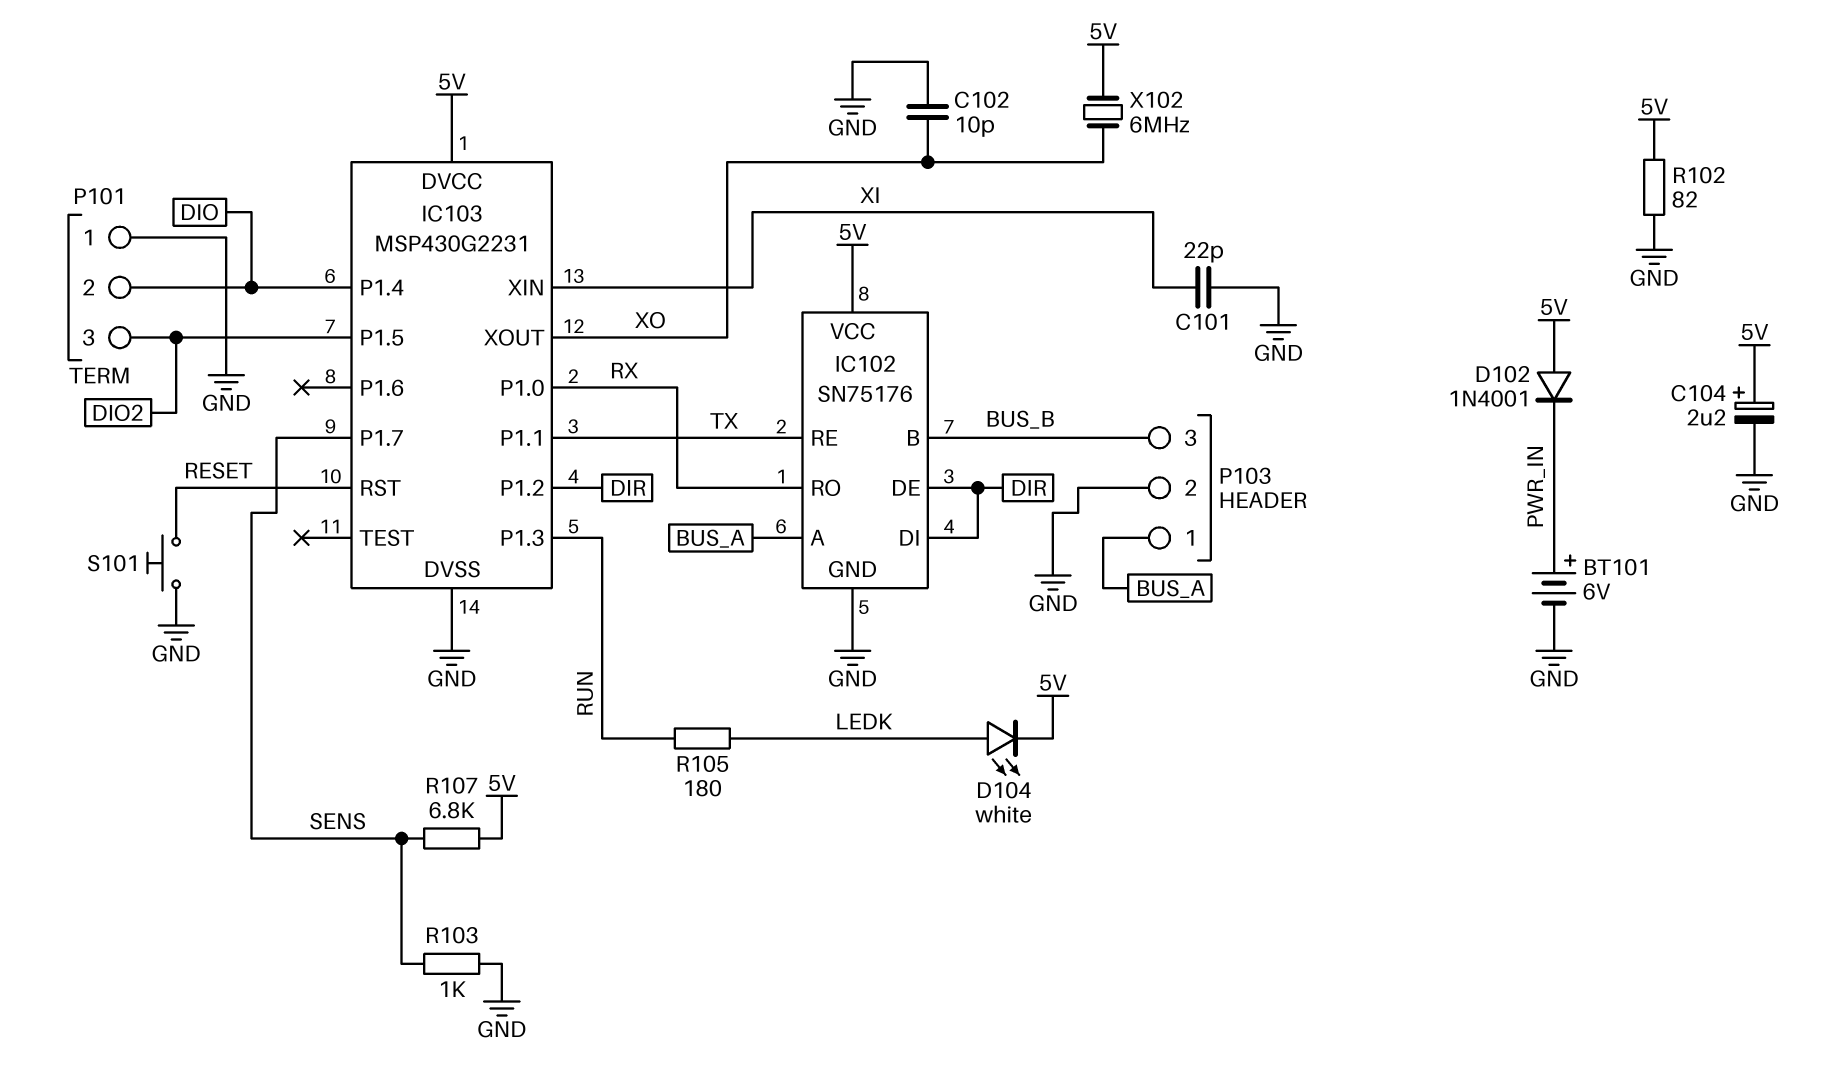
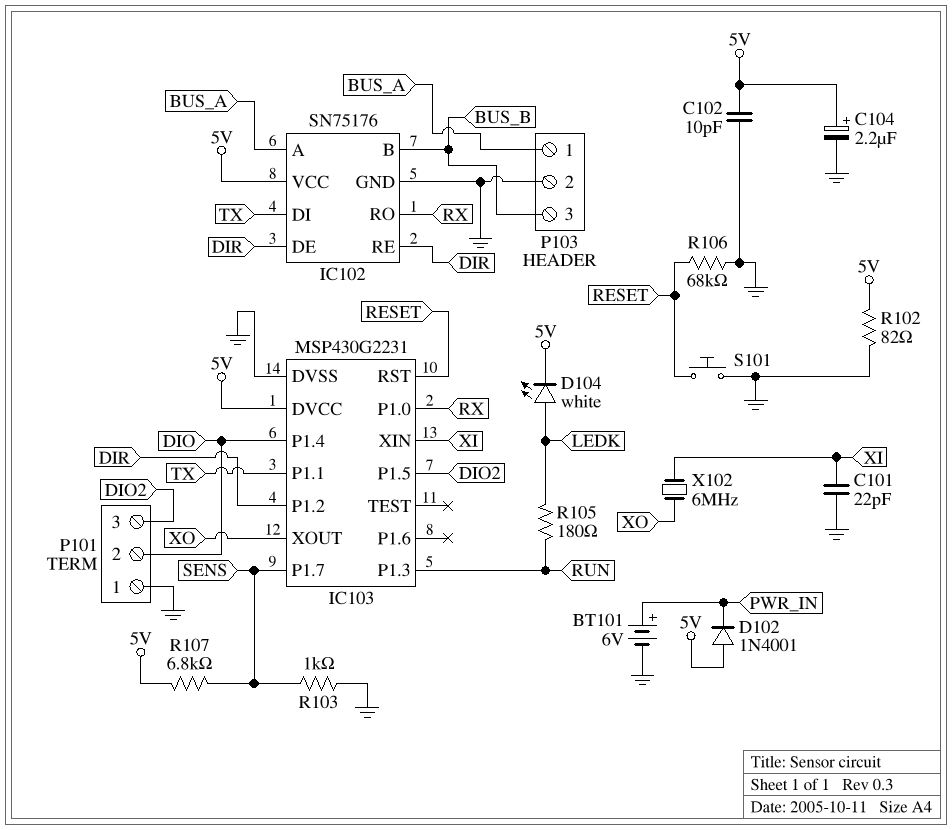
C102: 10pF (GND, XO) -> 10pF (5V, GND)
IC102 pin DI: DIR -> TX
IC102 pin RE: TX -> DIR
R106: none -> 68k (GND, RESET)
X102: 6MHz (5V, XO) -> 6MHz (XI, XO)

